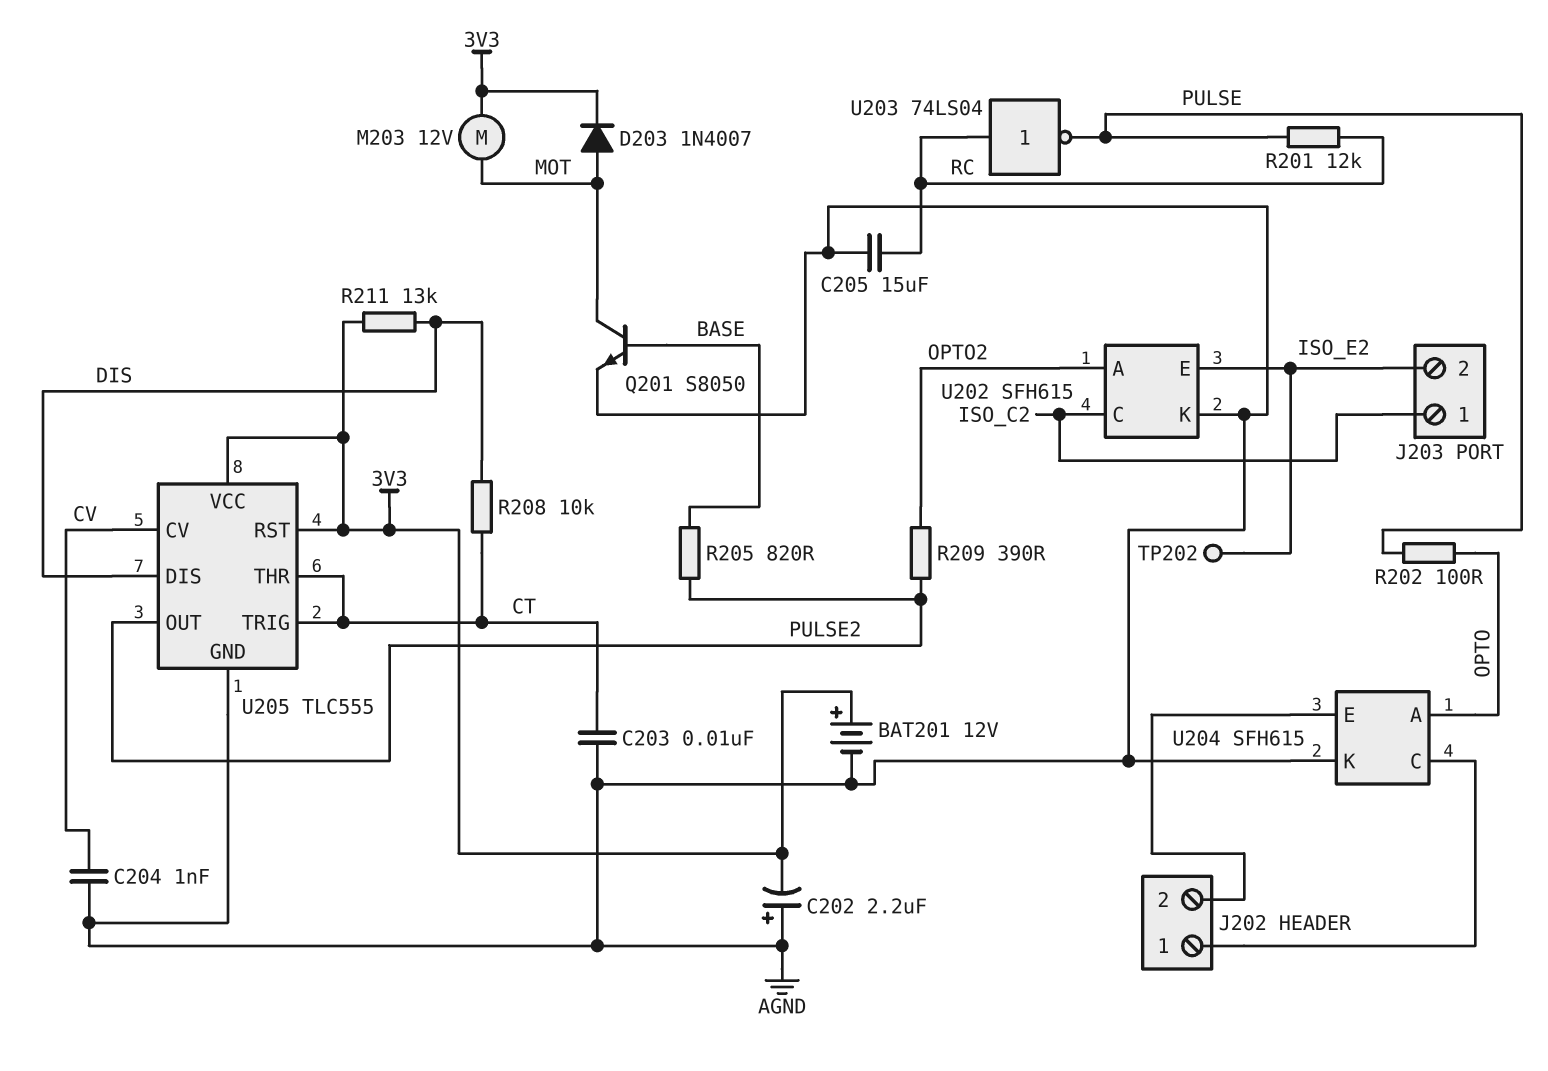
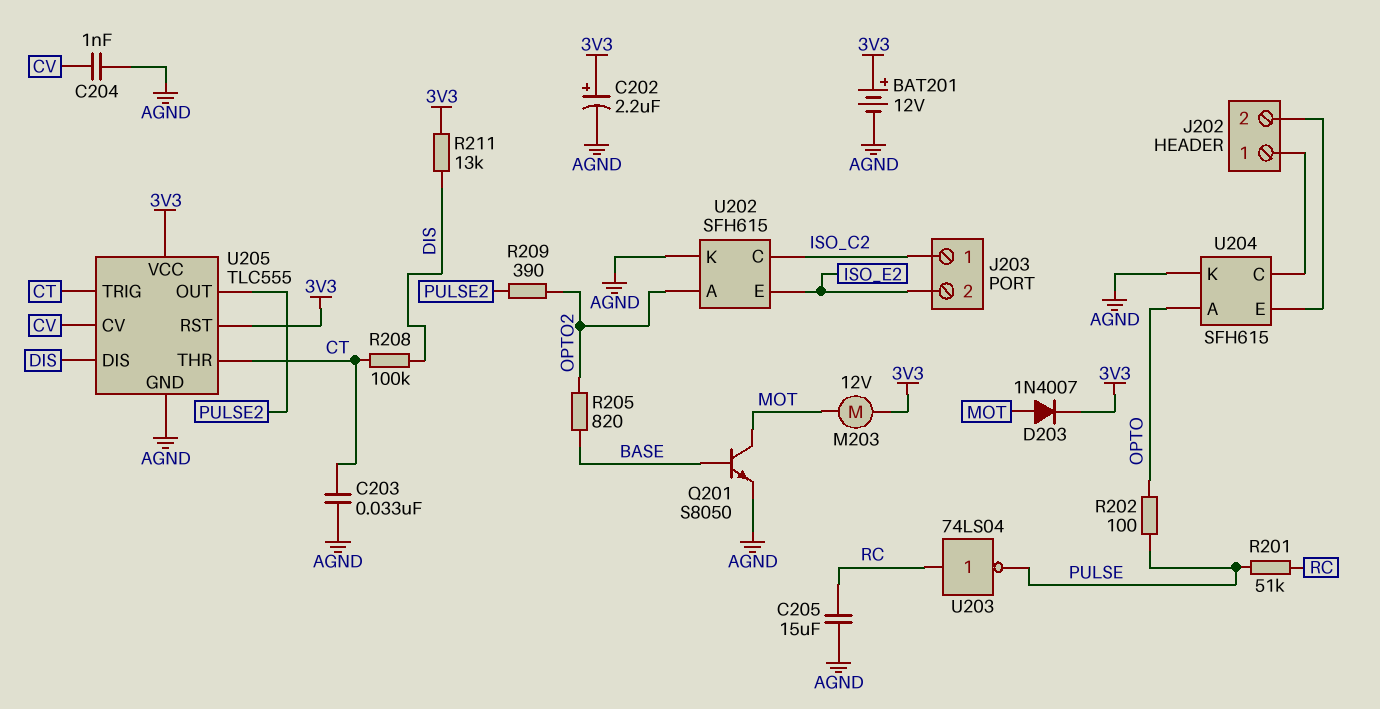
C202: 2.2uF (plus AGND, minus 3V3) -> 2.2uF (plus 3V3, minus AGND)
C203: 10nF (AGND, CT) -> 33nF (AGND, CT)
R201: 12k (PULSE, RC) -> 51k (PULSE, RC)
R205: 820 (BASE, PULSE2) -> 820 (BASE, OPTO2)
R208: 10k (CT, DIS) -> 100k (CT, DIS)
TP202: test point (ISO_E2) -> none

